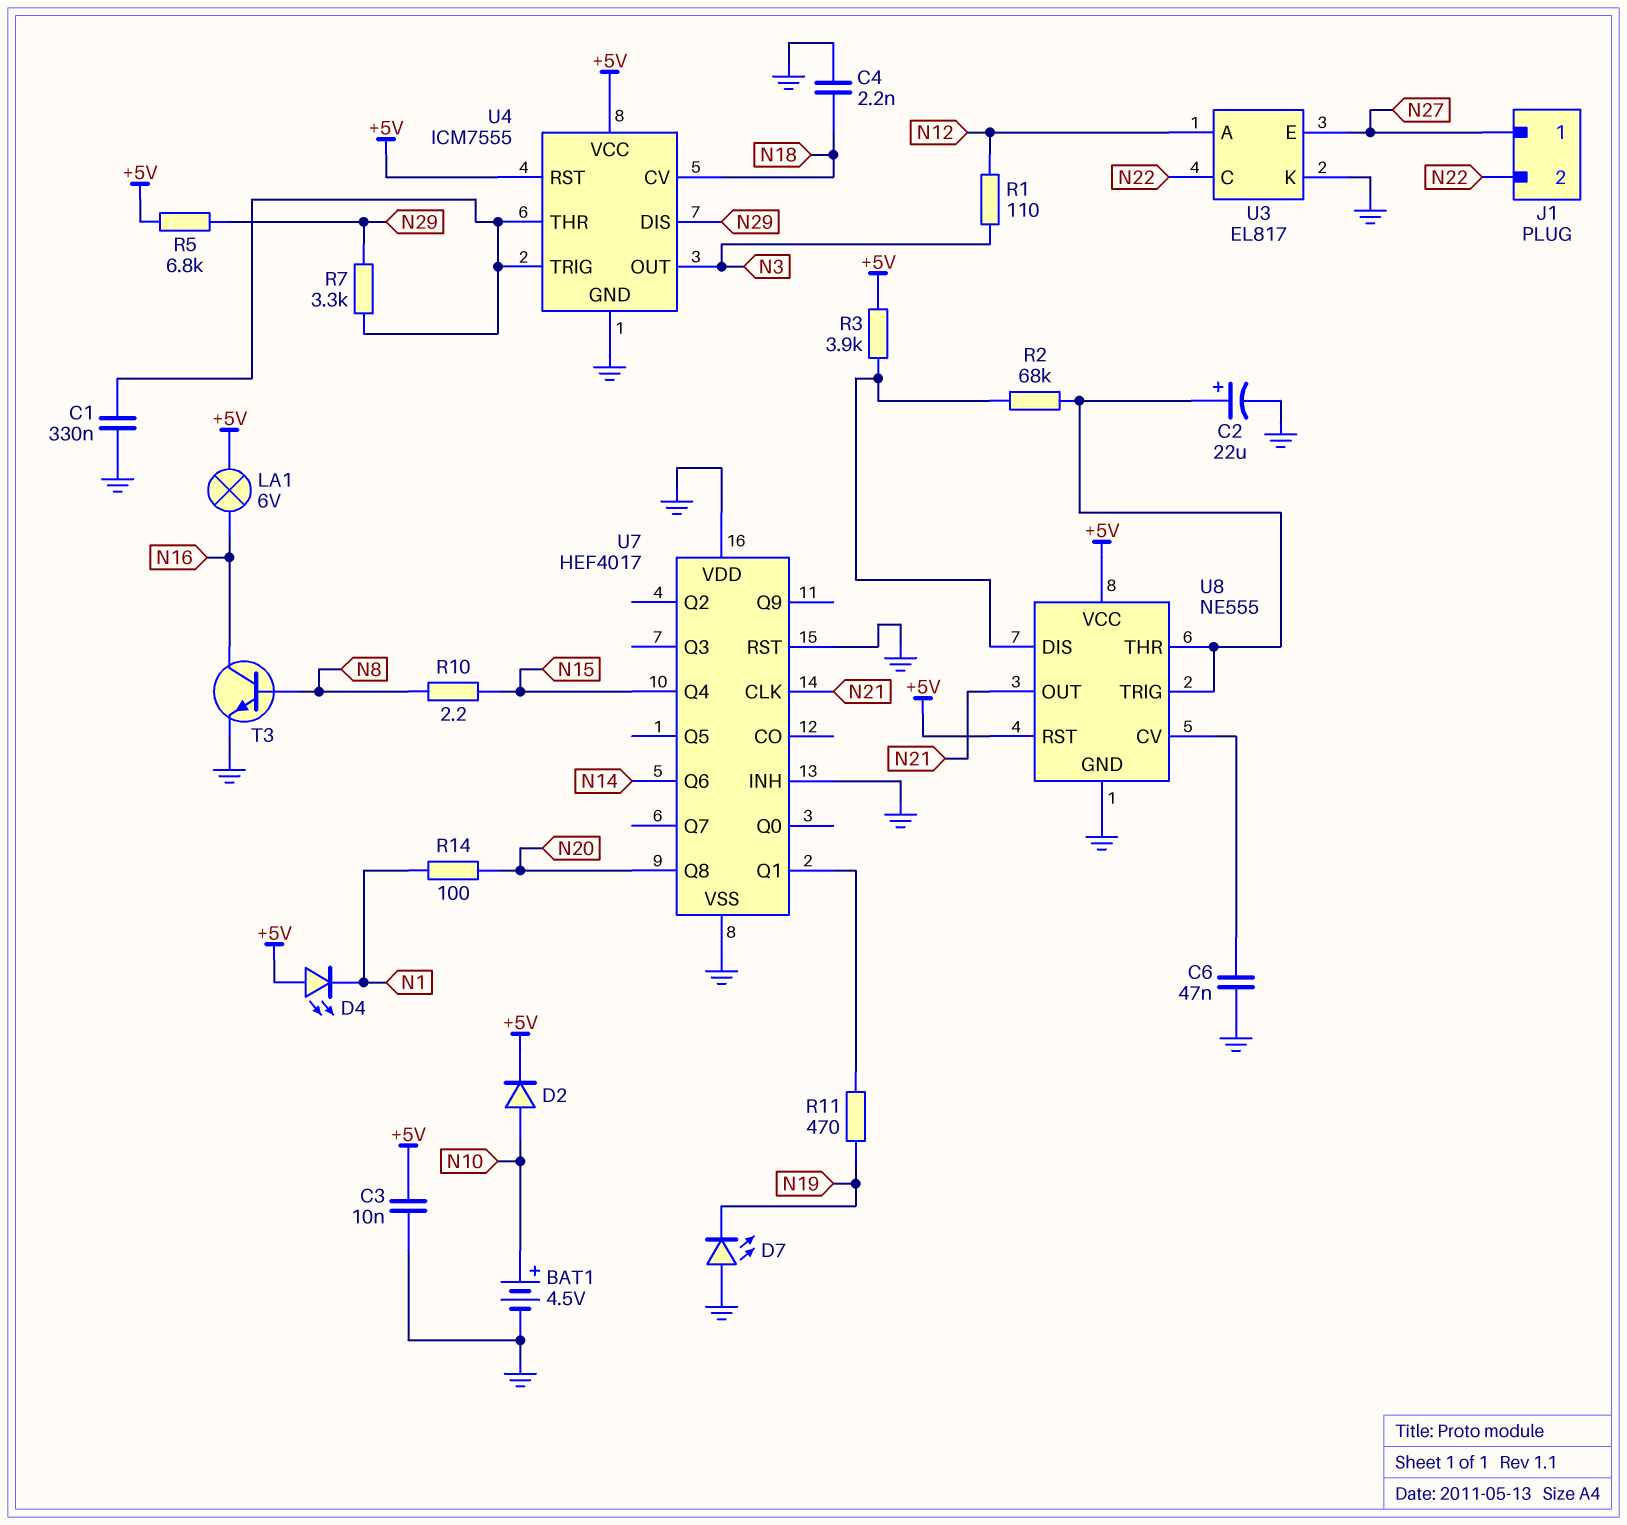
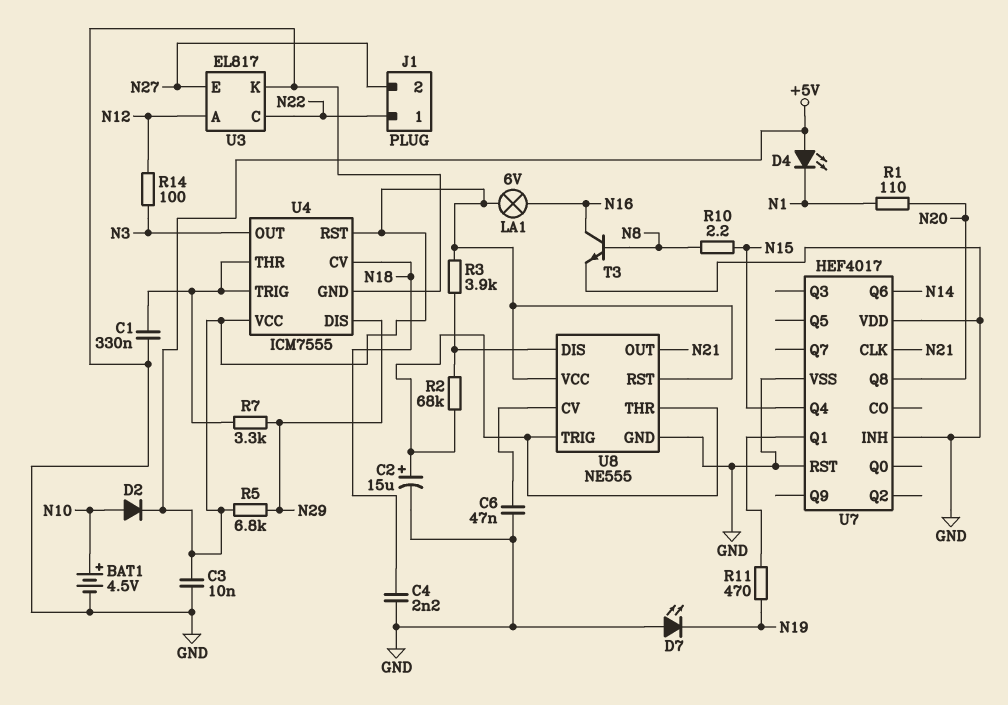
C2: 22uF (plus U8/THR, minus GND) -> 15uF (plus U8/THR, minus GND)
J1 pin 1: N27 -> N22
J1 pin 2: N22 -> N27
R1: 110 (N3, N12) -> 110 (N1, N20)
R14: 100 (N1, N20) -> 100 (N3, N12)

